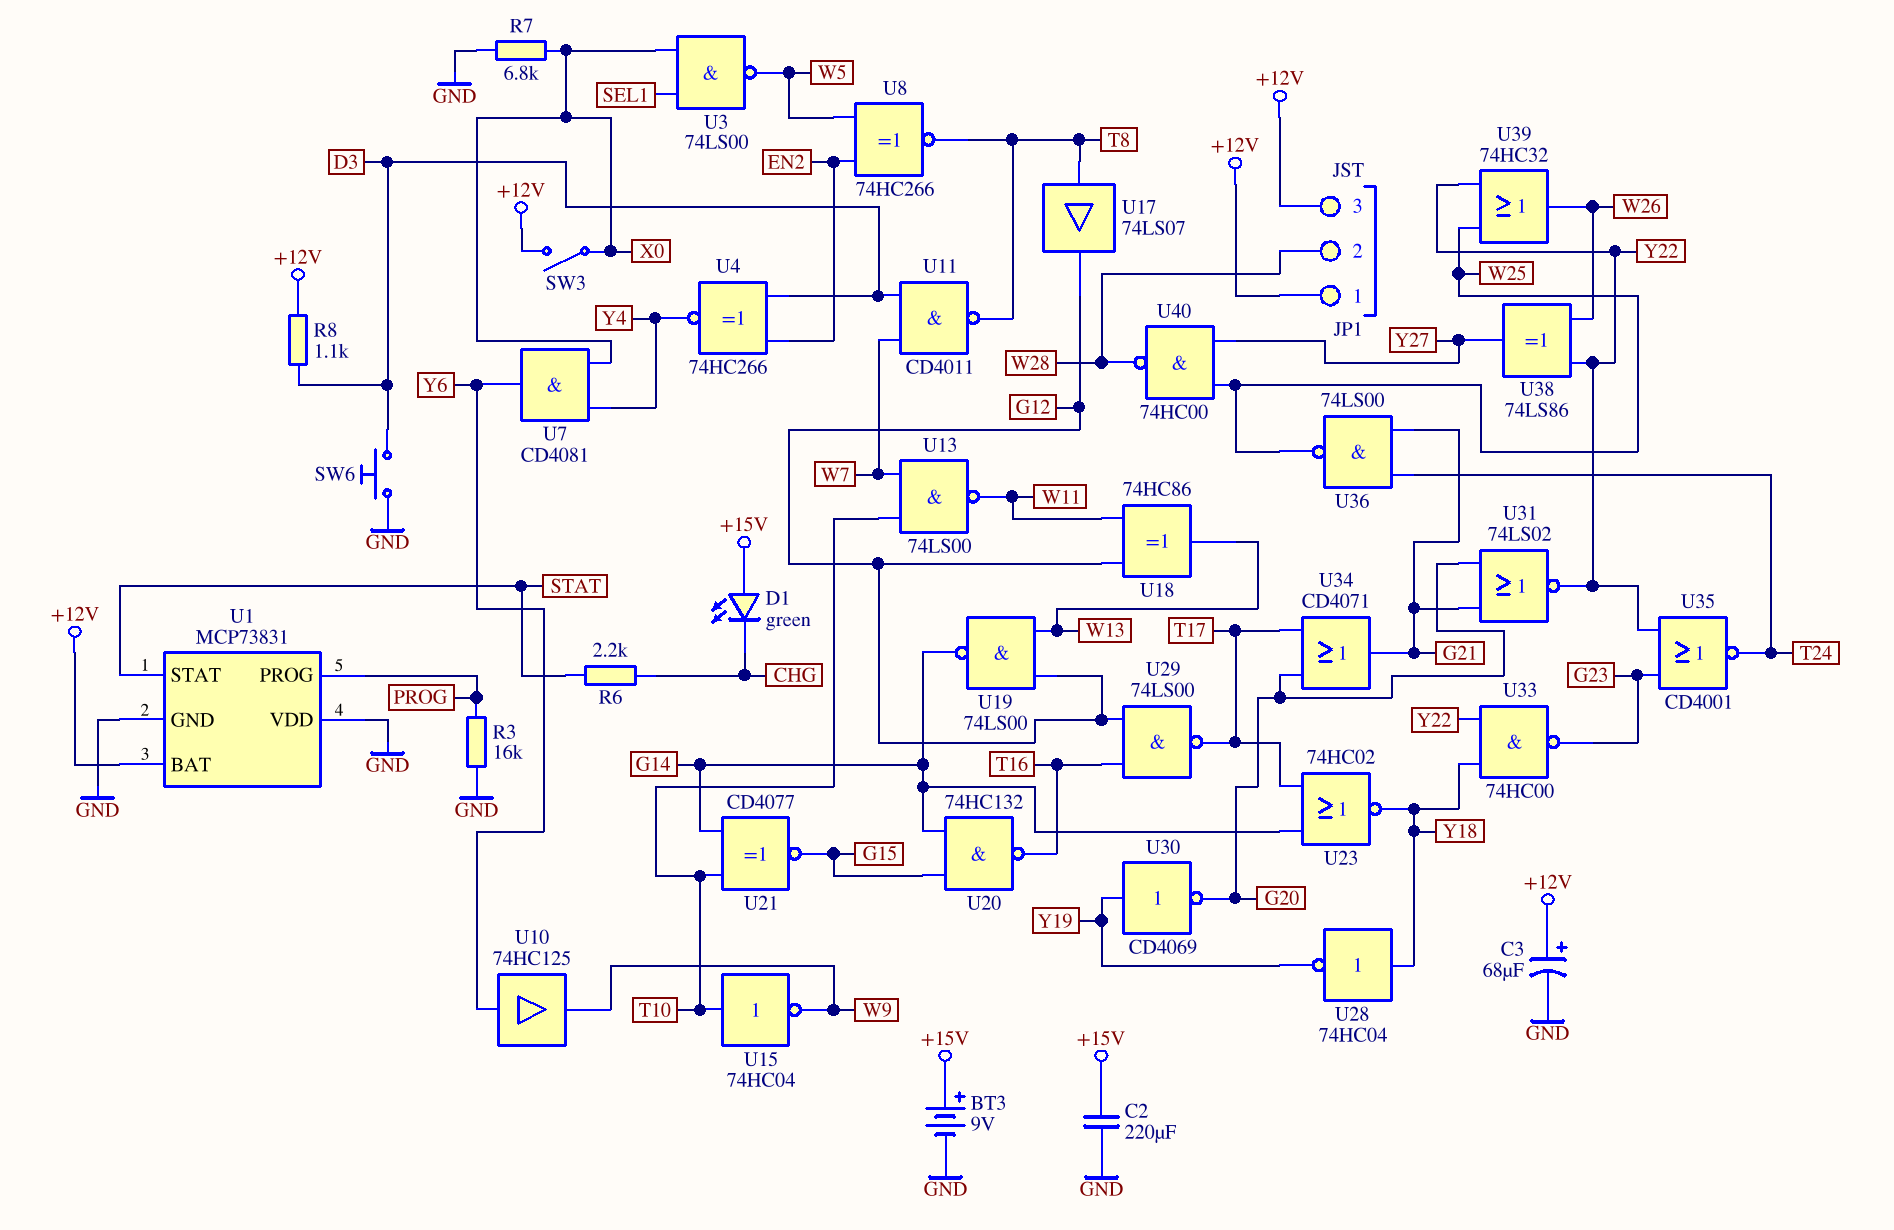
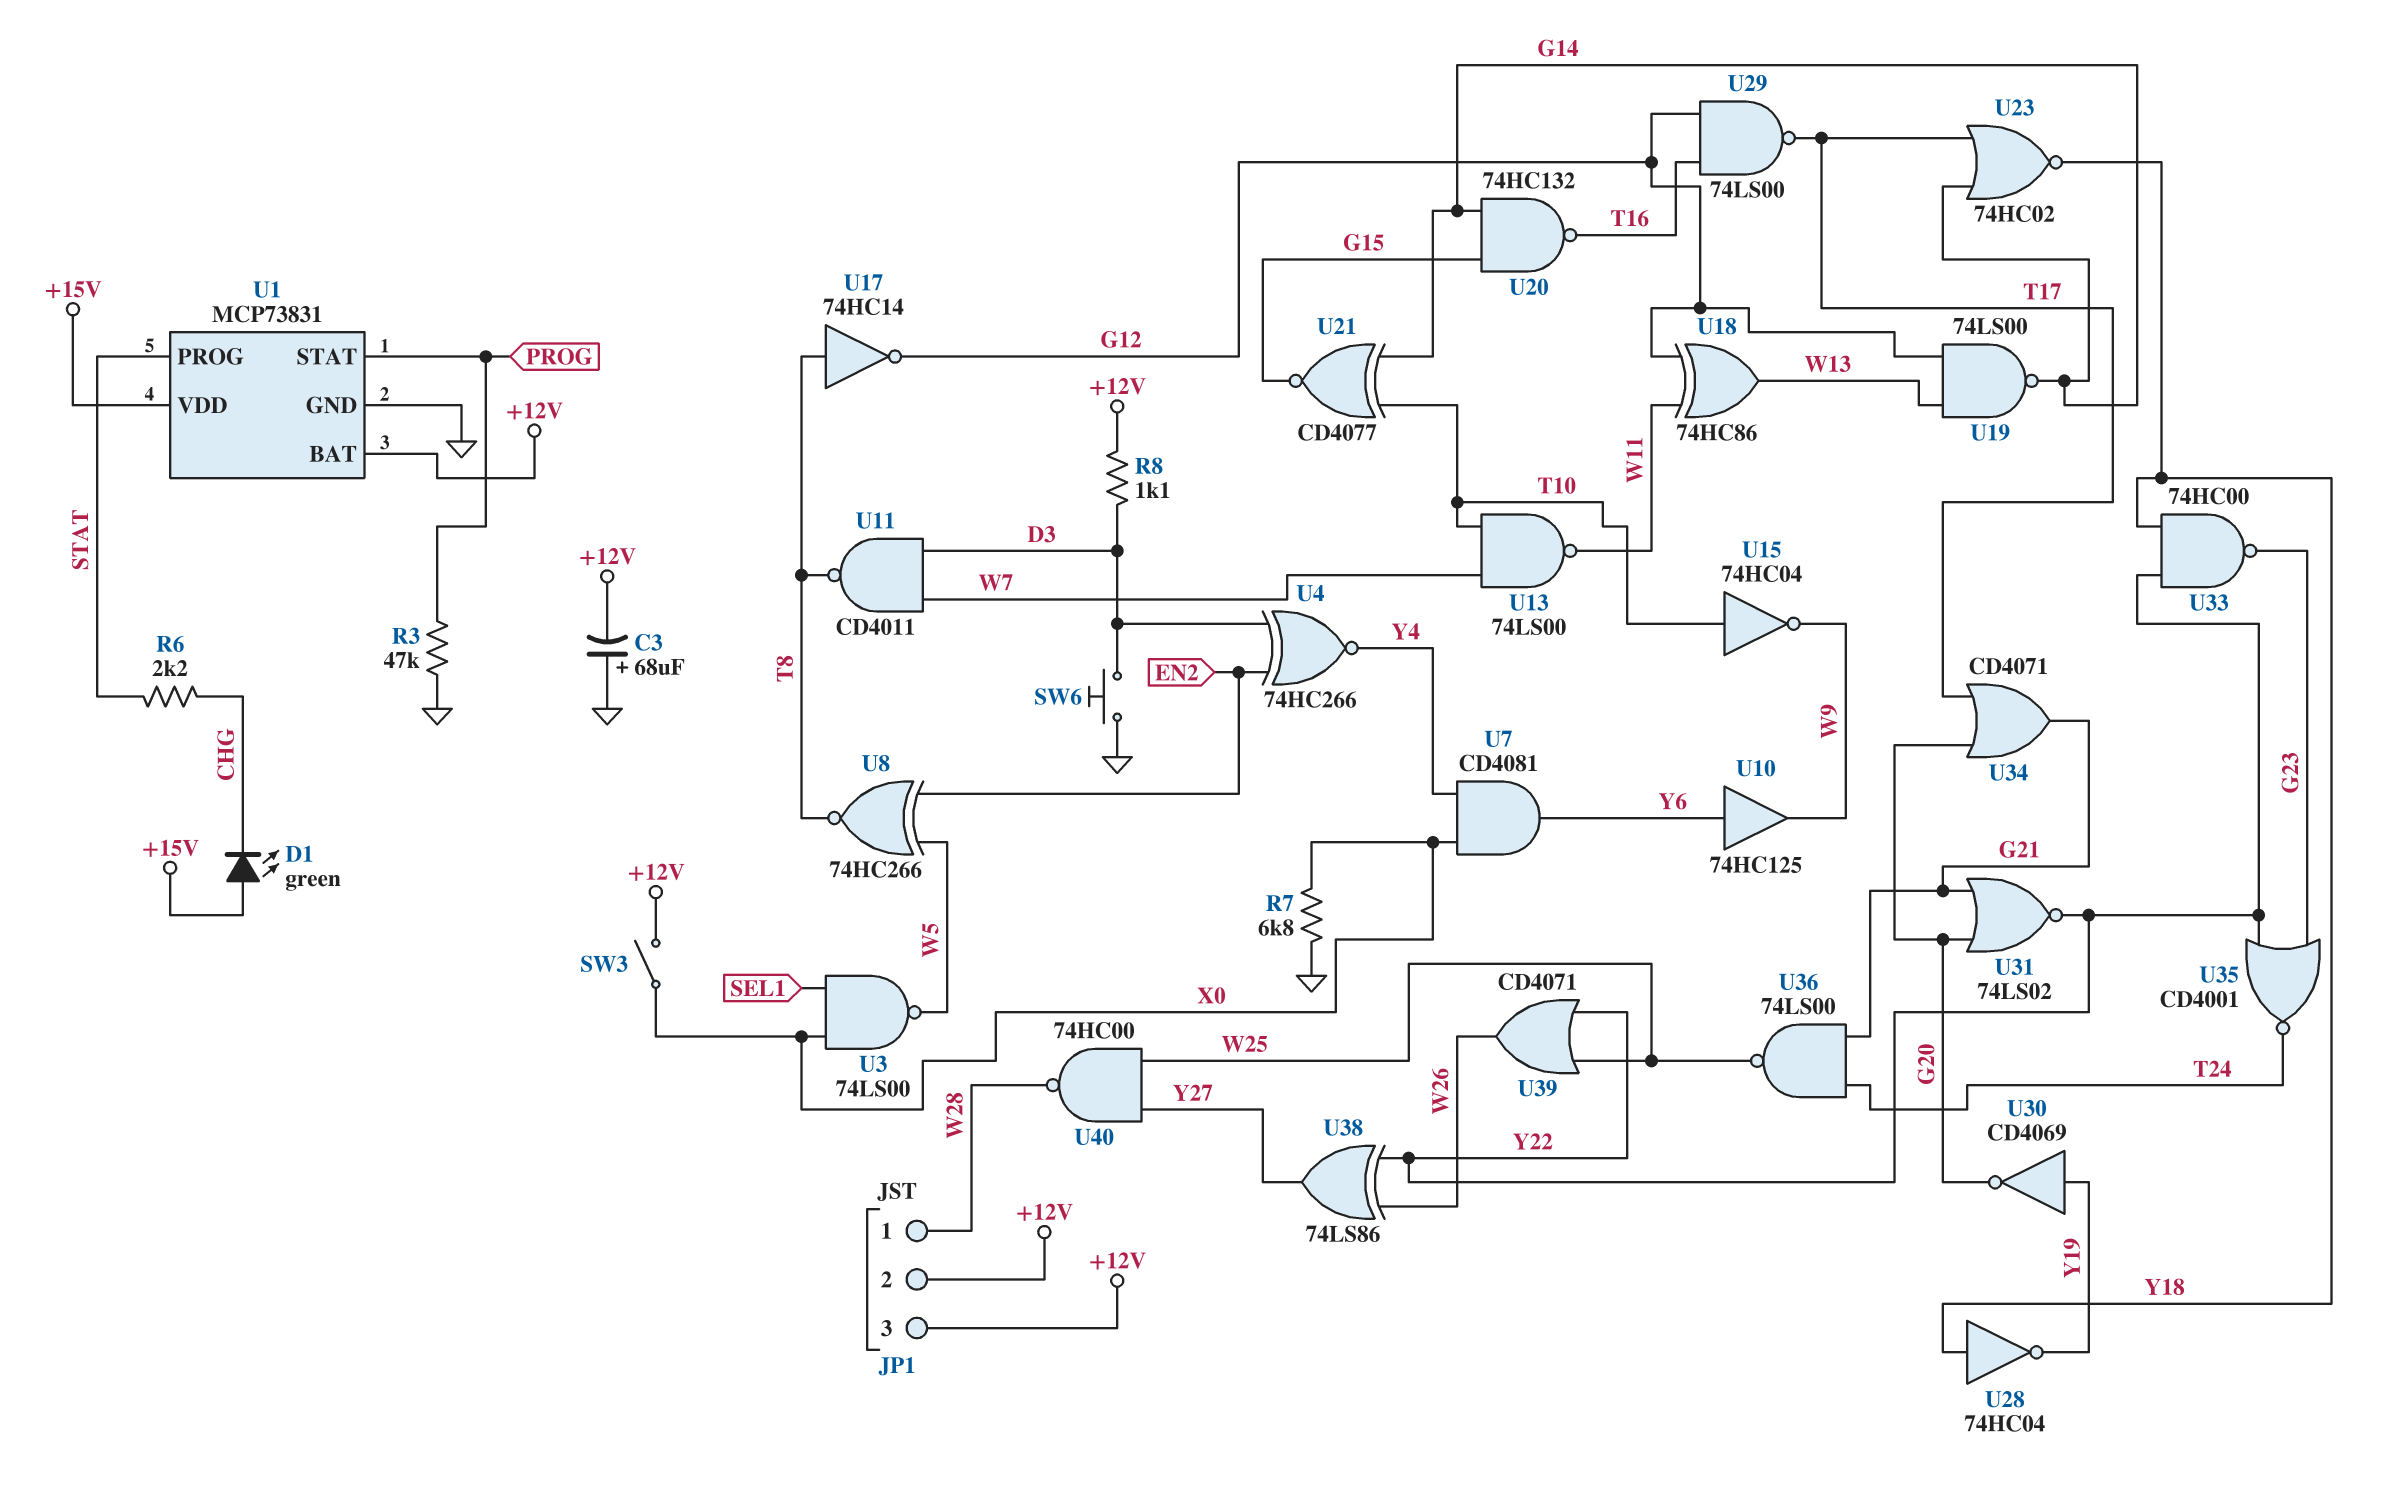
BT3: 9V (plus +15V, minus GND) -> none
C2: 220uF (+15V, GND) -> none
C3: 68uF (plus +12V, minus GND) -> 68uF (plus GND, minus +12V)
JP1 pin 1: +12V -> W28
JP1 pin 2: W28 -> +12V
R3: 16k (GND, PROG) -> 47k (GND, PROG)
U1 pin PROG: PROG -> STAT
U1 pin STAT: STAT -> PROG
U1 pin VDD: GND -> +15V
U17: buffer 74LS07 (in T8, out G12) -> NOT 74HC14 (in T8, out G12)
U39: OR 74HC32 (in W25, in Y22, out W26) -> OR CD4071 (in W25, in Y22, out W26)

